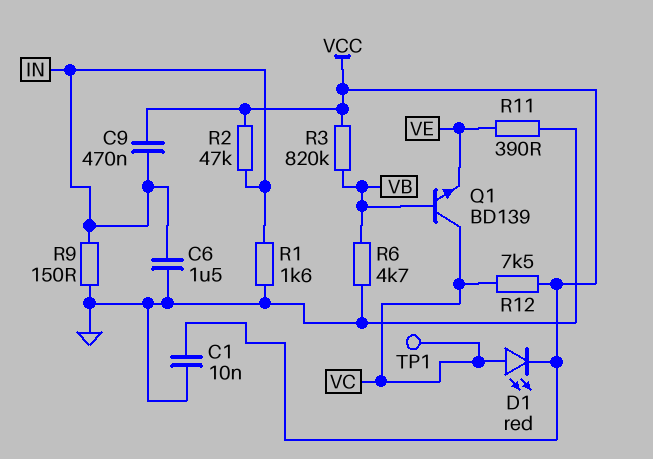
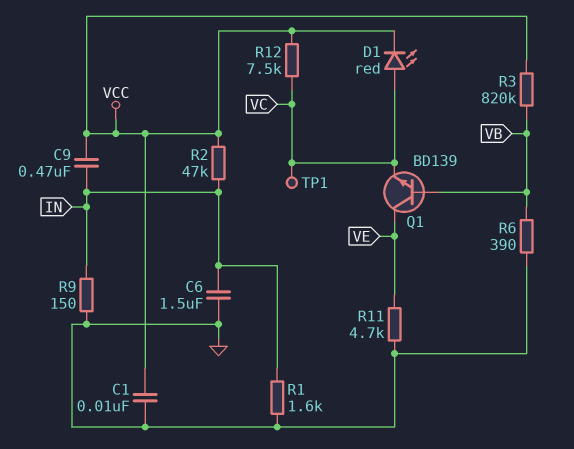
Q1: NPN BD139 (B VB, C VC, E VE) -> NPN BD139 (B VB, C VE, E VC)
R6: 4.7k (GND, VB) -> 390 (GND, VB)
R11: 390 (GND, VE) -> 4.7k (GND, VE)

